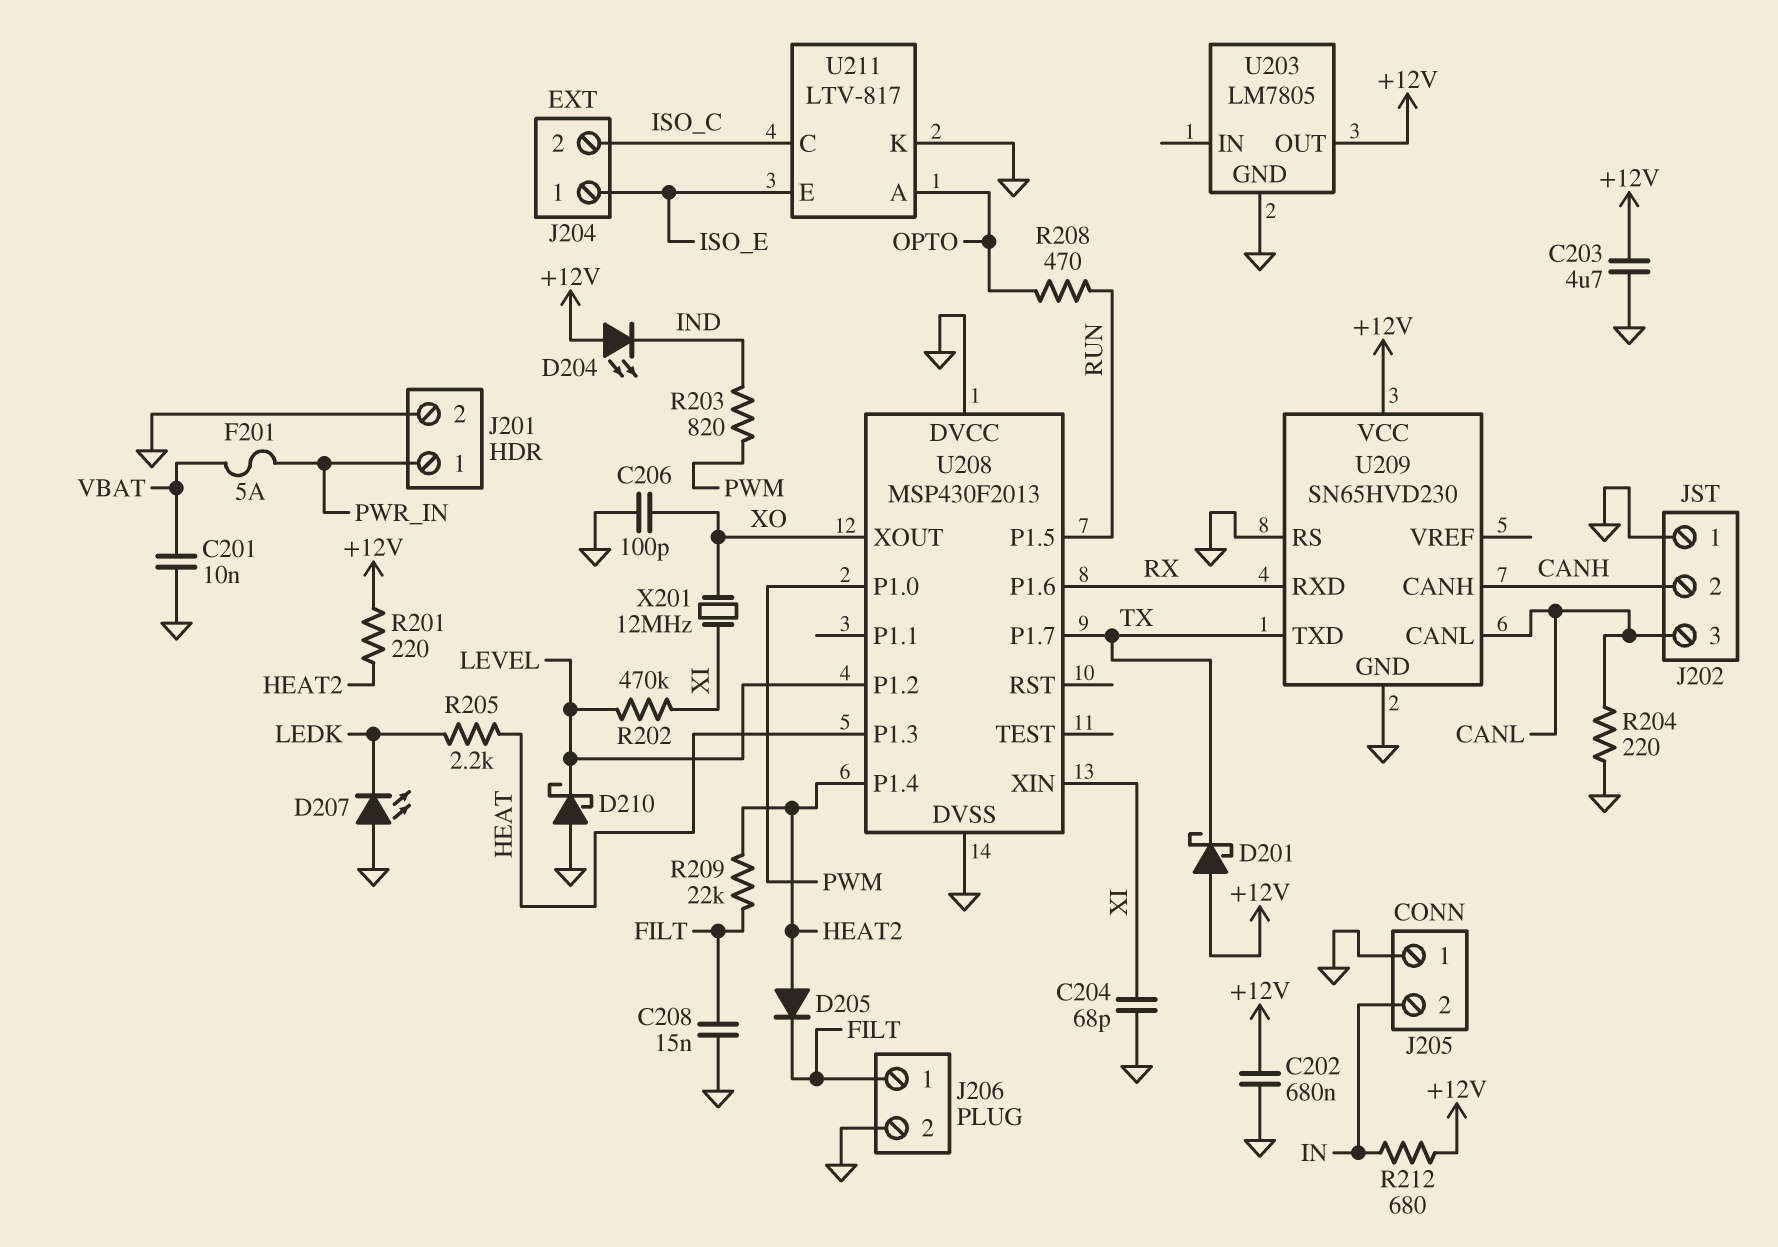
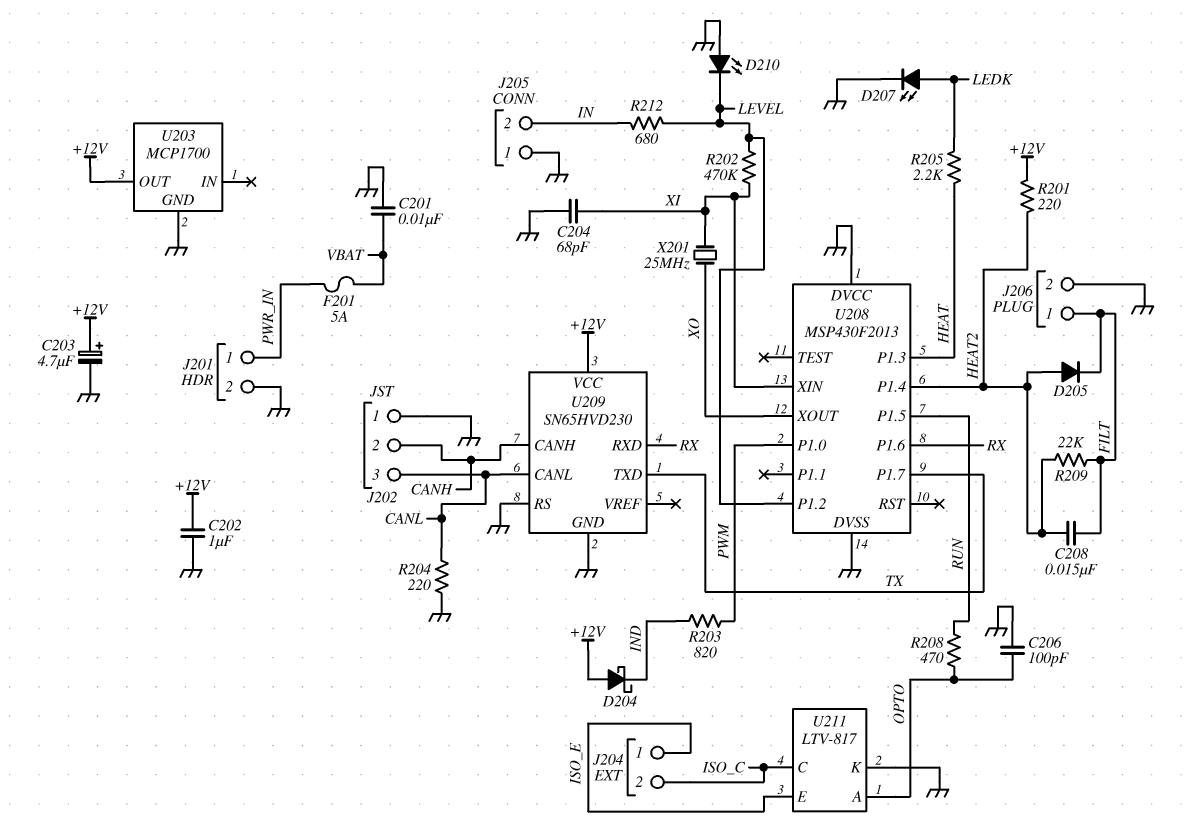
C202: 680nF (+12V, GND) -> 1uF (+12V, GND)
C203: 4.7uF (+12V, GND) -> 4.7uF (plus +12V, minus GND)
C206: 100pF (GND, XO) -> 100pF (GND, OPTO)
C208: 15nF (FILT, GND) -> 15nF (FILT, HEAT2)
D201: schottky (A +12V, K TX) -> none
D204: LED (A +12V, K IND) -> schottky (A +12V, K IND)
D207: LED (A GND, K LEDK) -> LED (A LEDK, K GND)
D210: schottky (A GND, K LEVEL) -> LED (A GND, K LEVEL)
R212: 680 (+12V, IN) -> 680 (IN, LEVEL)
U203: LM7805 -> MCP1700
X201: 12MHz (XI, XO) -> 25MHz (XI, XO)

